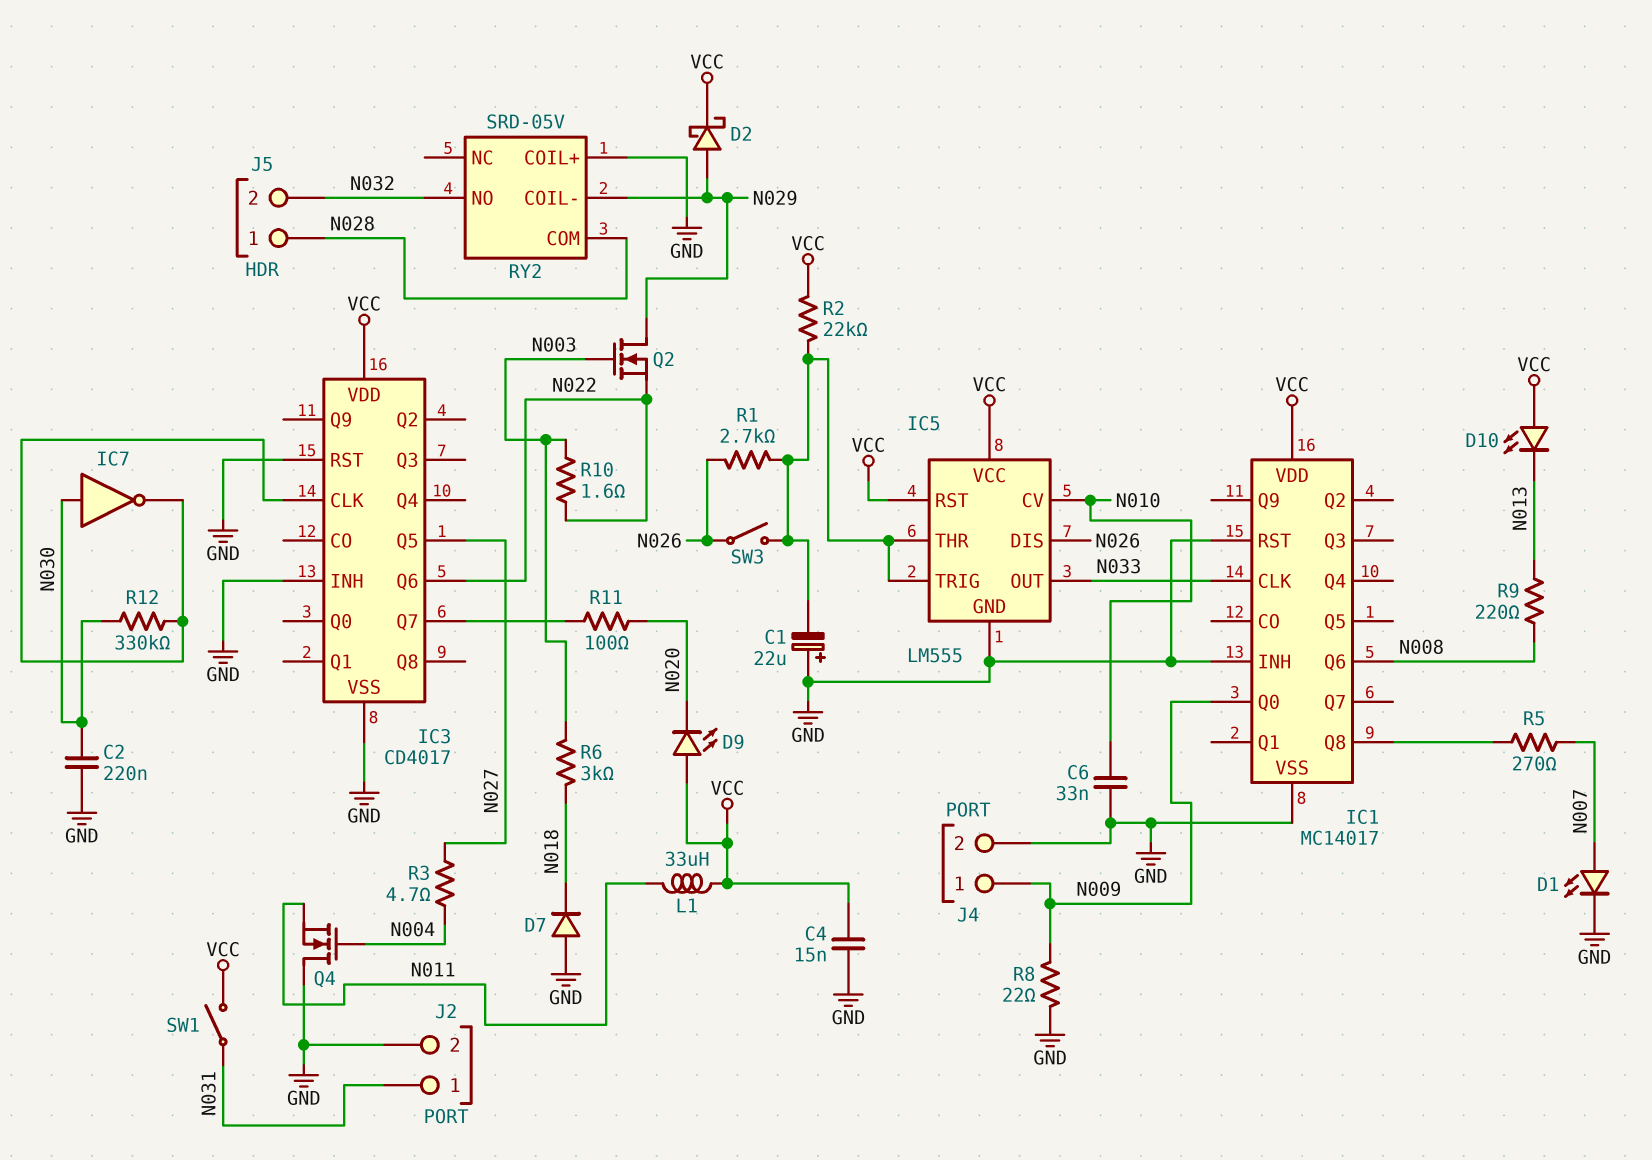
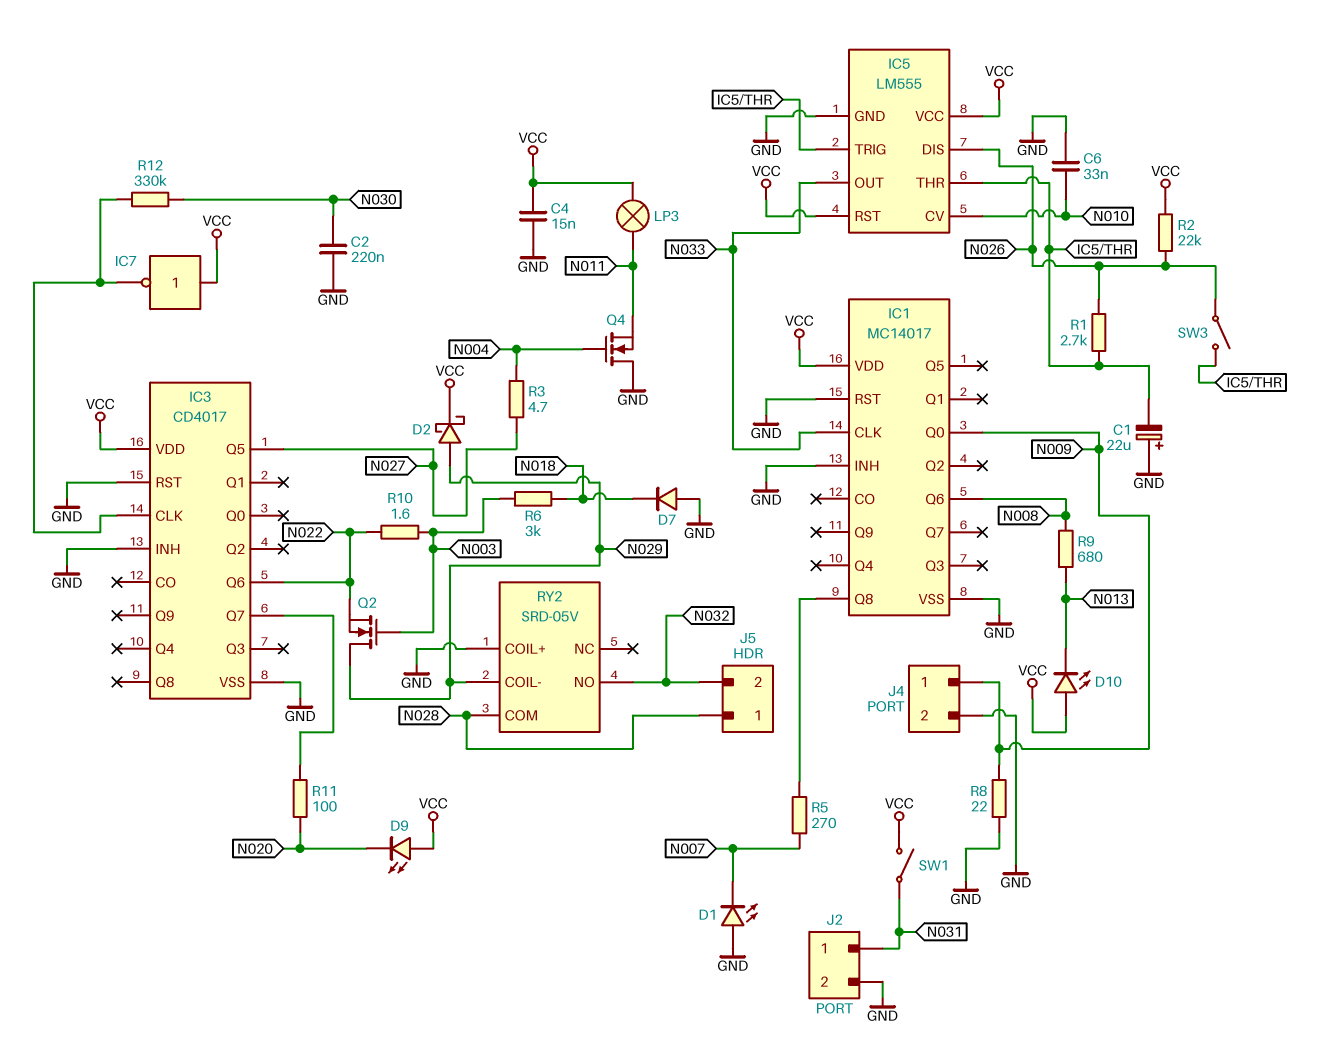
D1: LED (A N007, K GND) -> LED (A GND, K N007)
IC7: NOT (in N030, out IC3/CLK) -> NOT (in VCC, out IC3/CLK)
L1: 33uH (N011, VCC) -> none
LP3: none -> lamp (N011, VCC)
R2: 22k (IC5/THR, VCC) -> 22k (N026, VCC)
R9: 220 (N008, N013) -> 680 (N008, N013)

